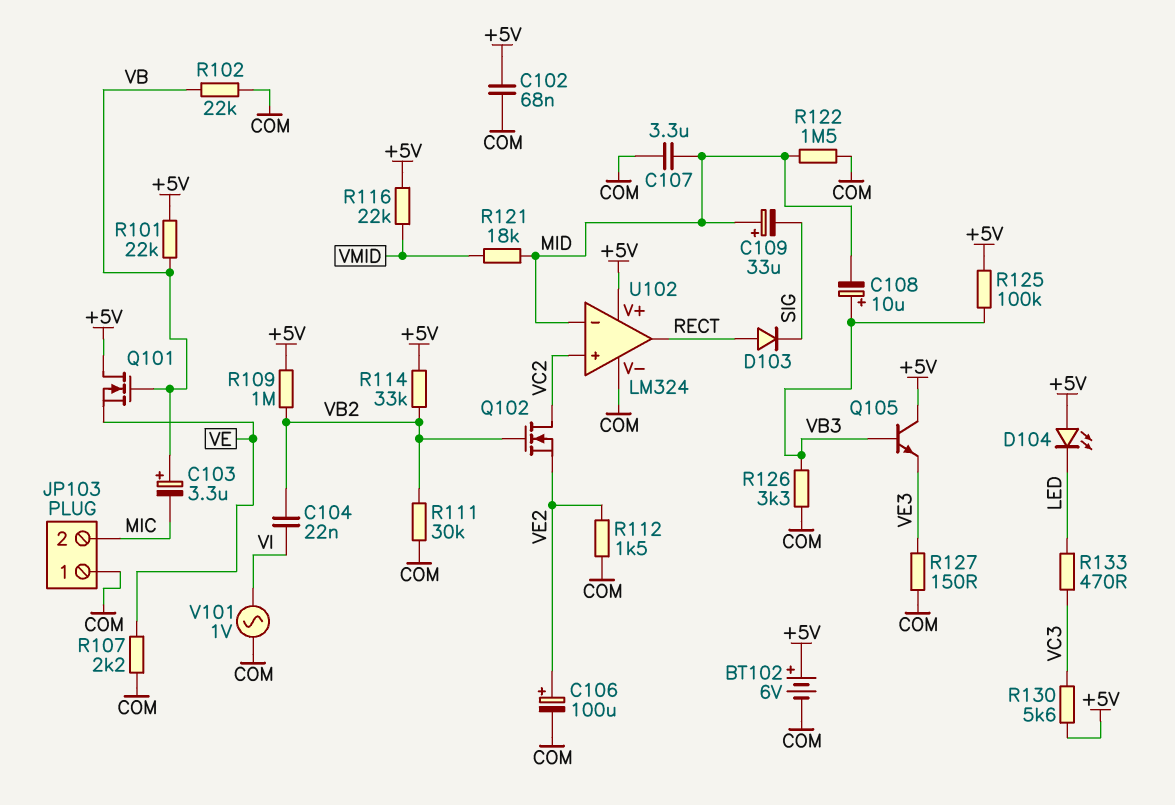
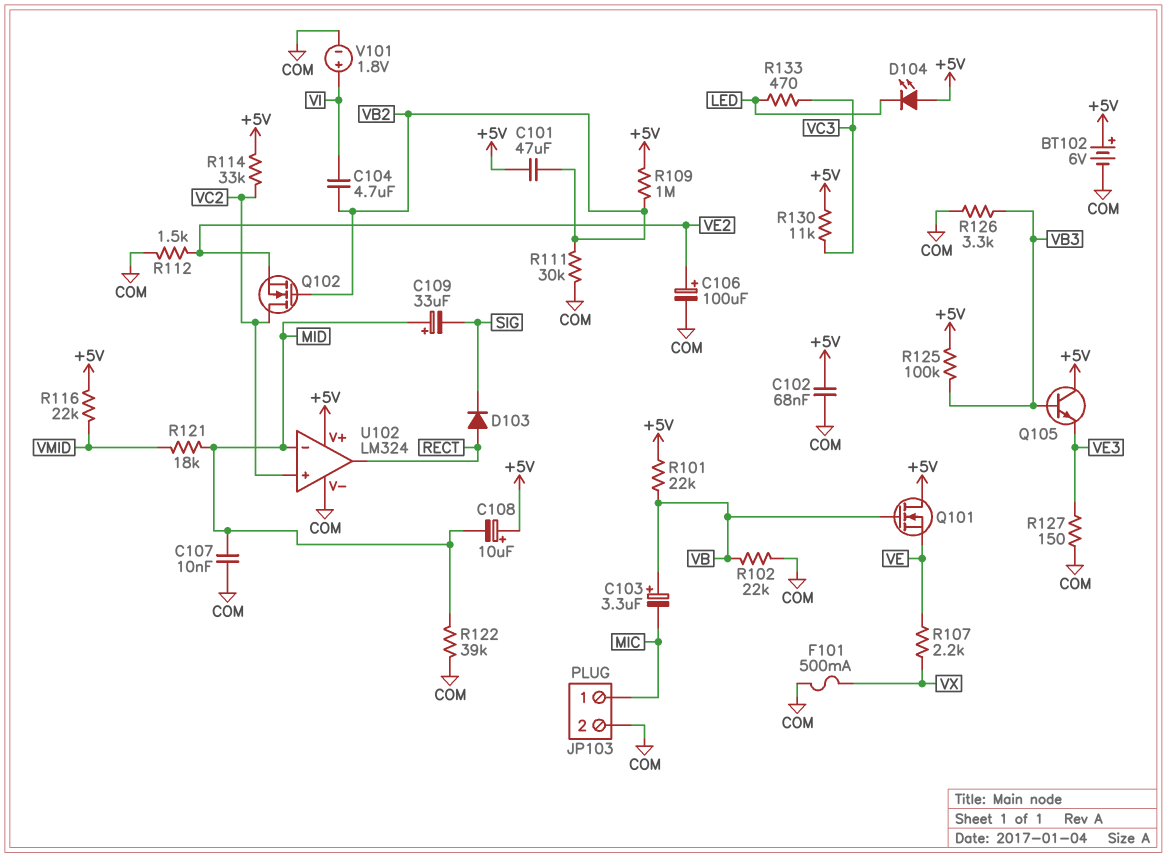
C101: none -> 47uF (+5V, VB2)
C104: 22nF (VB2, VI) -> 4.7uF (VB2, VI)
C107: 3.3uF (COM, MID) -> 10nF (COM, MID)
C108: 10uF (plus VB3, minus MID) -> 10uF (plus +5V, minus MID)
F101: none -> 500mA (COM, VX)
JP103 pin 1: COM -> MIC
JP103 pin 2: MIC -> COM
R107: 2.2k (COM, VE) -> 2.2k (VE, VX)
R114: 33k (+5V, VB2) -> 33k (+5V, VC2)
R122: 1.5M (COM, MID) -> 39k (COM, MID)
R130: 5.6k (+5V, VC3) -> 11k (+5V, VC3)
V101: AC 1V (COM, VI) -> 1.8V (plus VI, minus COM)

